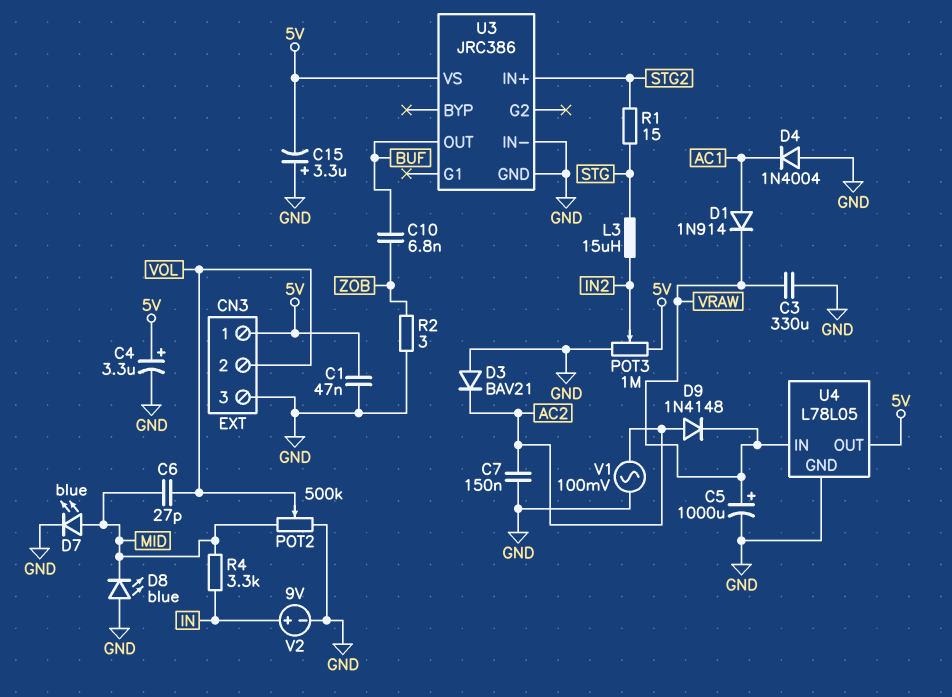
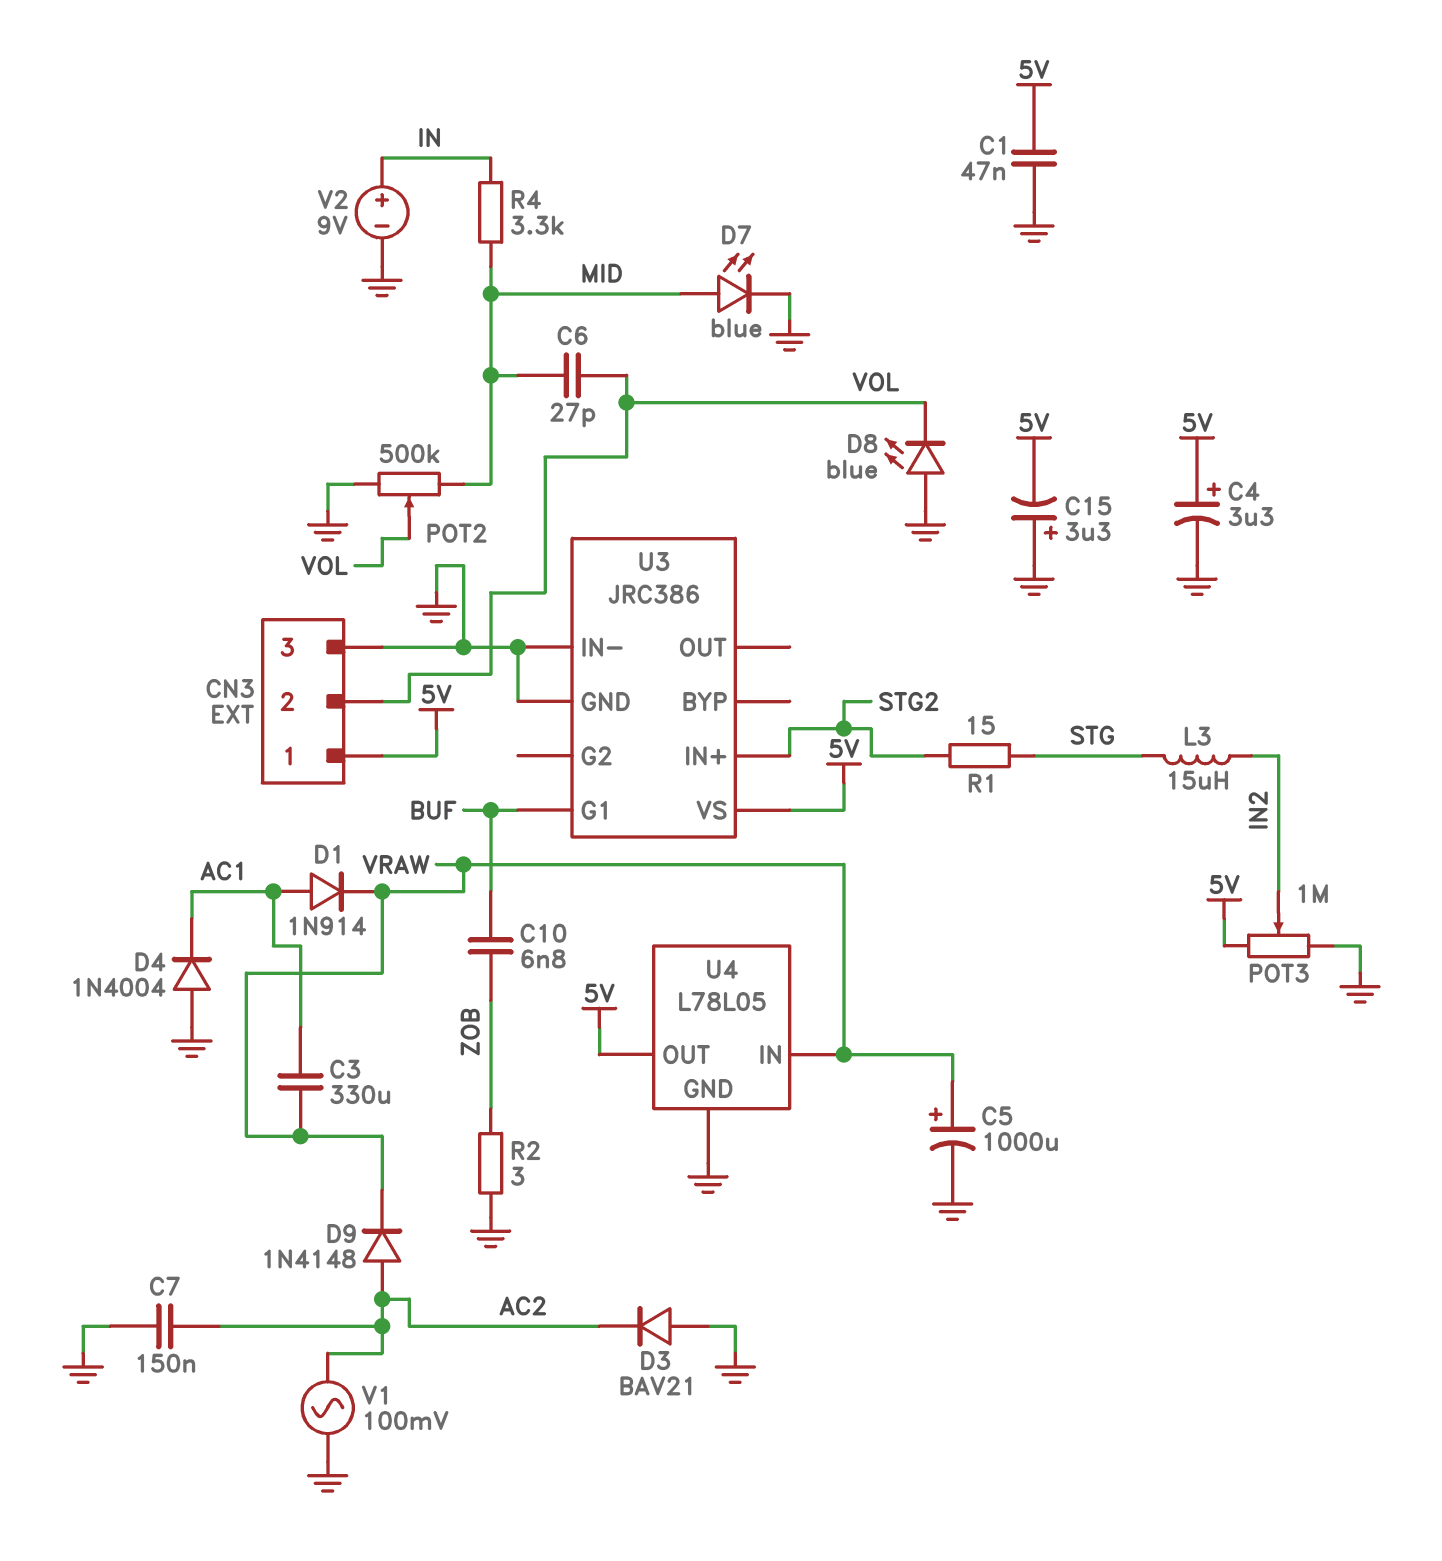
C3: 330uF (GND, VRAW) -> 330uF (AC1, VRAW)
D8: LED blue (A GND, K MID) -> LED blue (A GND, K VOL)
U3 pin G1: none -> BUF
U3 pin OUT: BUF -> none

